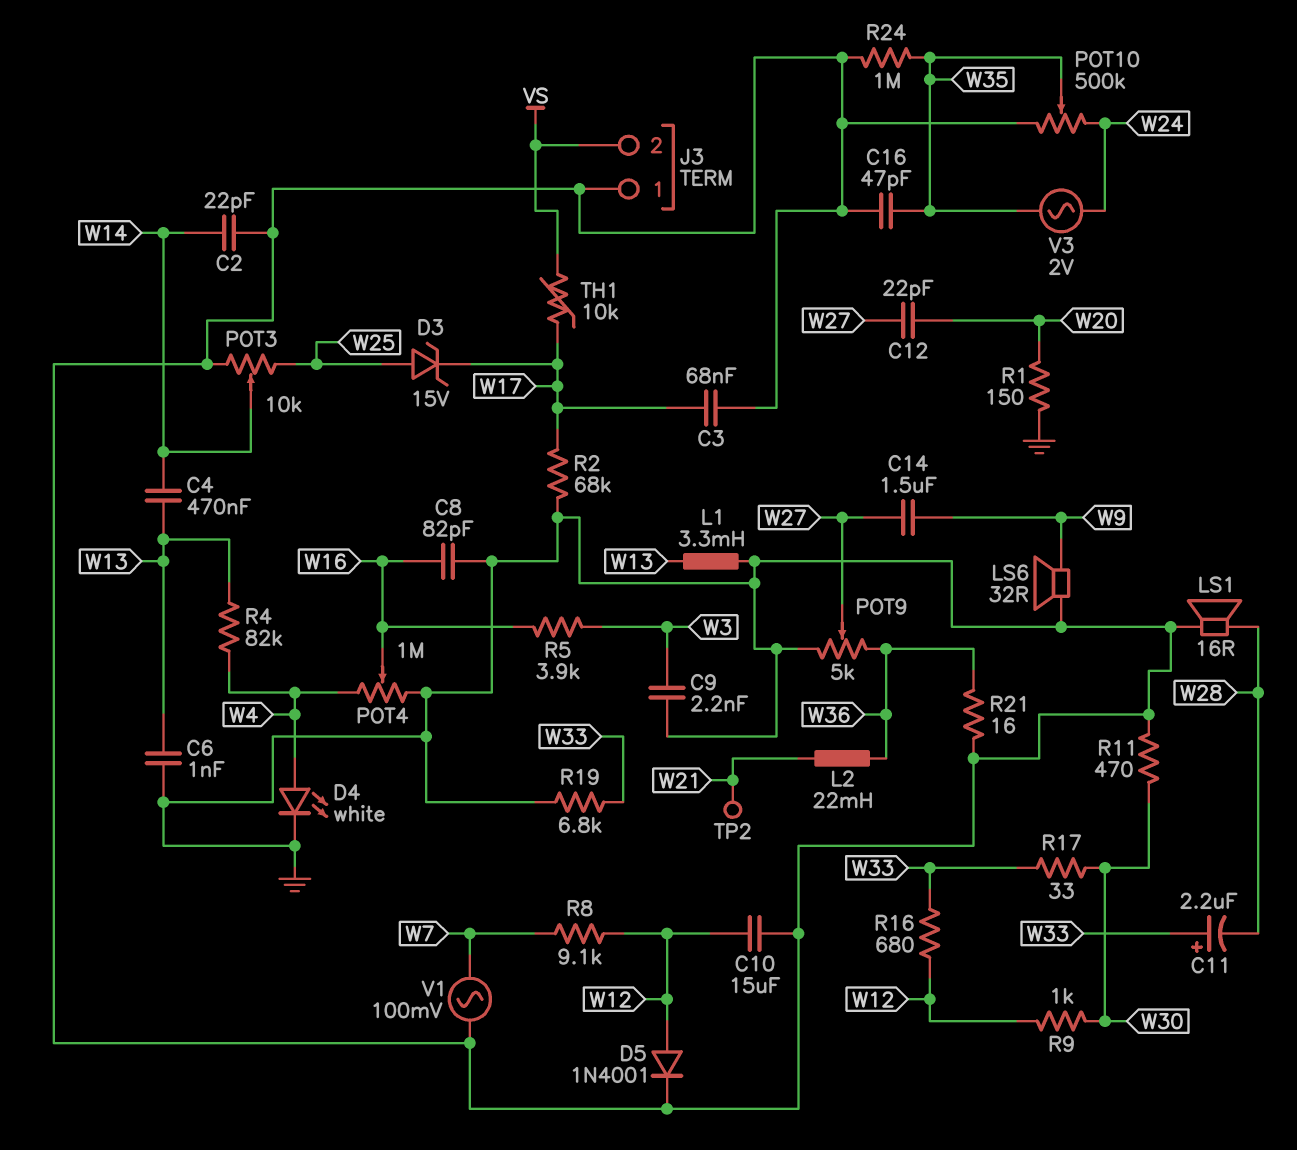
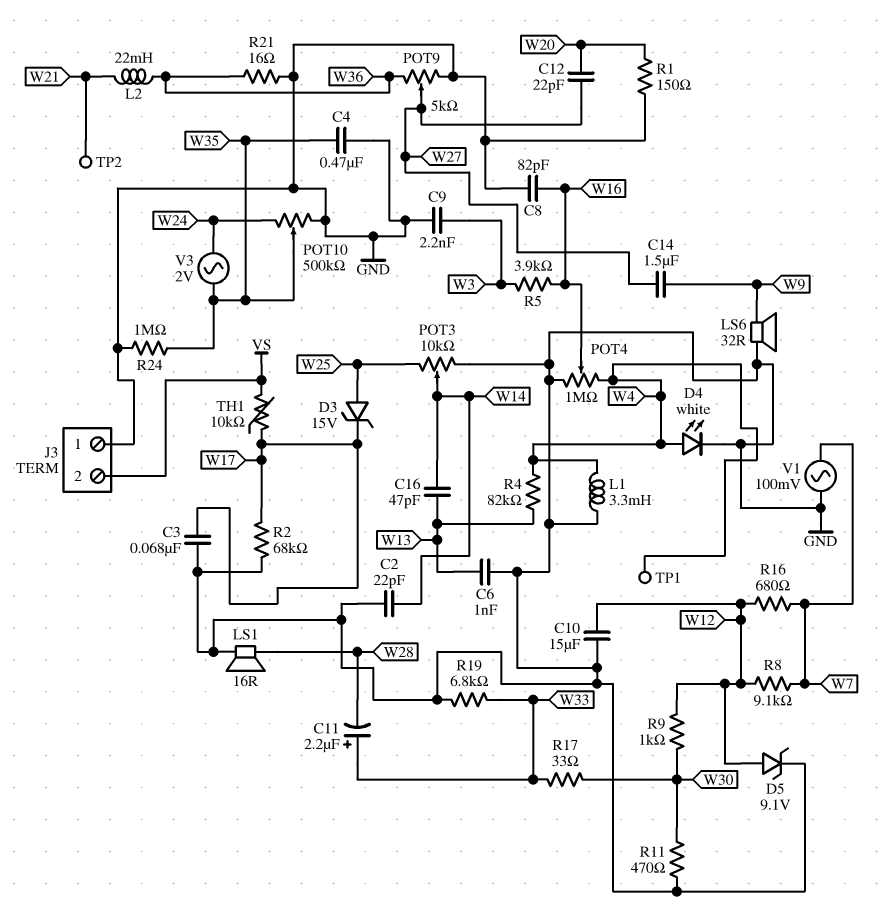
C4: 470nF (W13, W14) -> 470nF (GND, W35)
C16: 47pF (GND, W35) -> 47pF (W13, W14)
D5: diode 1N4001 (A W12, K GND) -> zener 9.1V (A W12, K GND)
L1: 3.3mH (GND, W13) -> 3.3mH (GND, W4)
R16: 680 (W12, W33) -> 680 (W7, W12)
TP1: none -> test point (W4)

